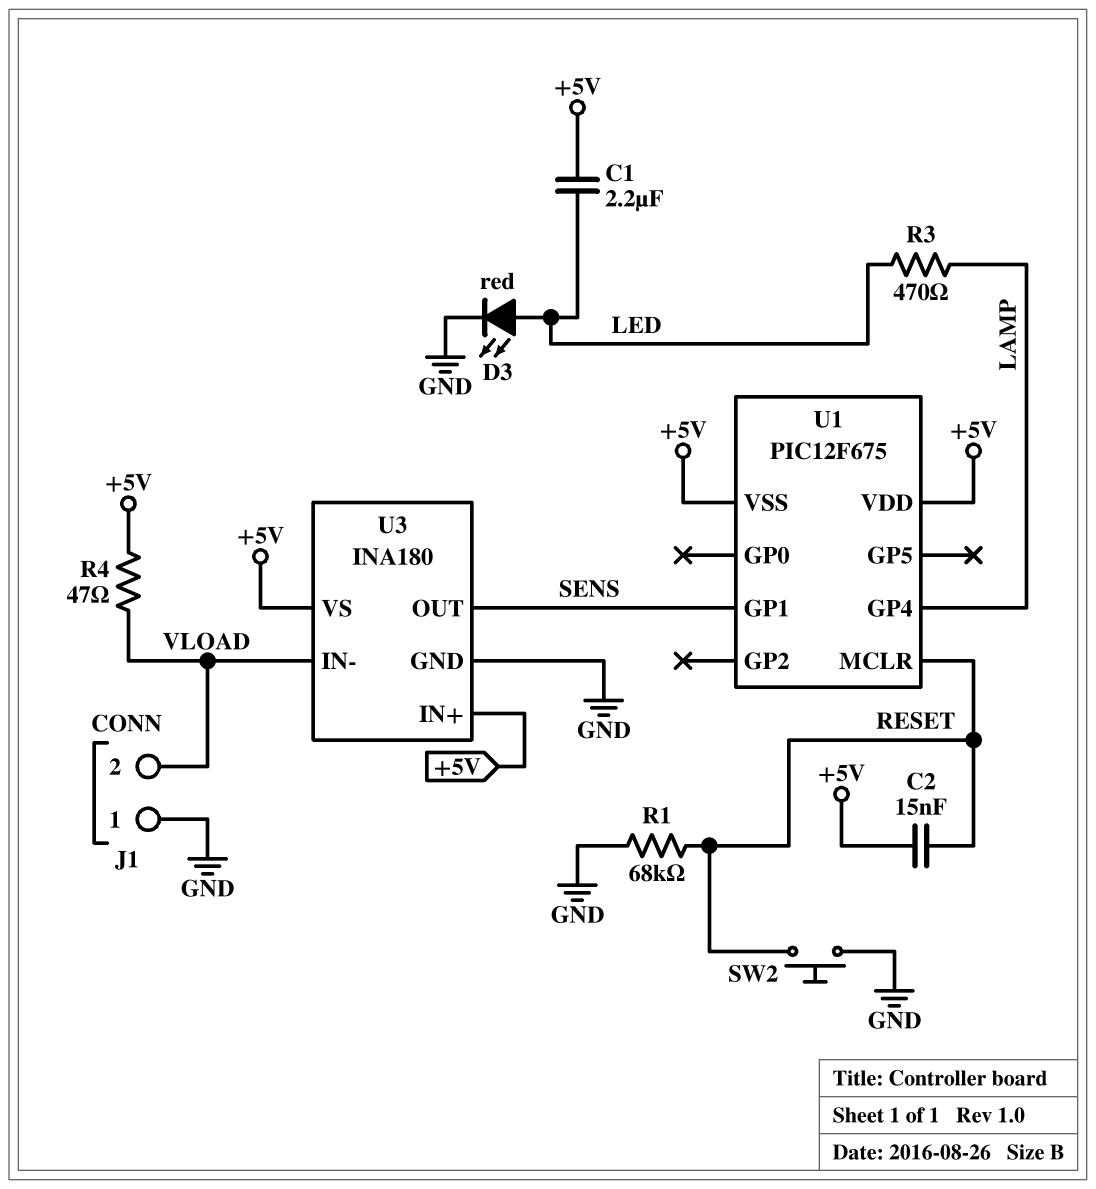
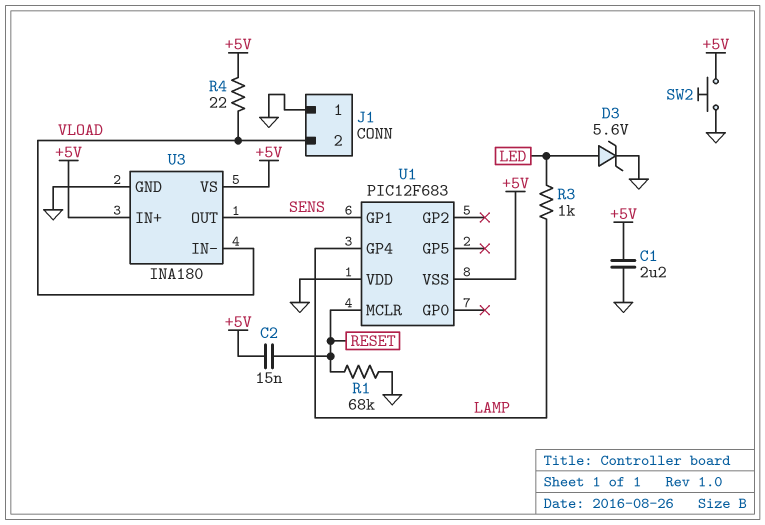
C1: 2.2uF (+5V, LED) -> 2.2uF (+5V, GND)
D3: LED red (A LED, K GND) -> zener 5.6V (A LED, K GND)
R3: 470 (LAMP, LED) -> 1k (LAMP, LED)
R4: 47 (+5V, VLOAD) -> 22 (+5V, VLOAD)
SW2: button (GND, RESET) -> button (+5V, GND)
U1: PIC12F675 -> PIC12F683
U1 pin VDD: +5V -> GND

